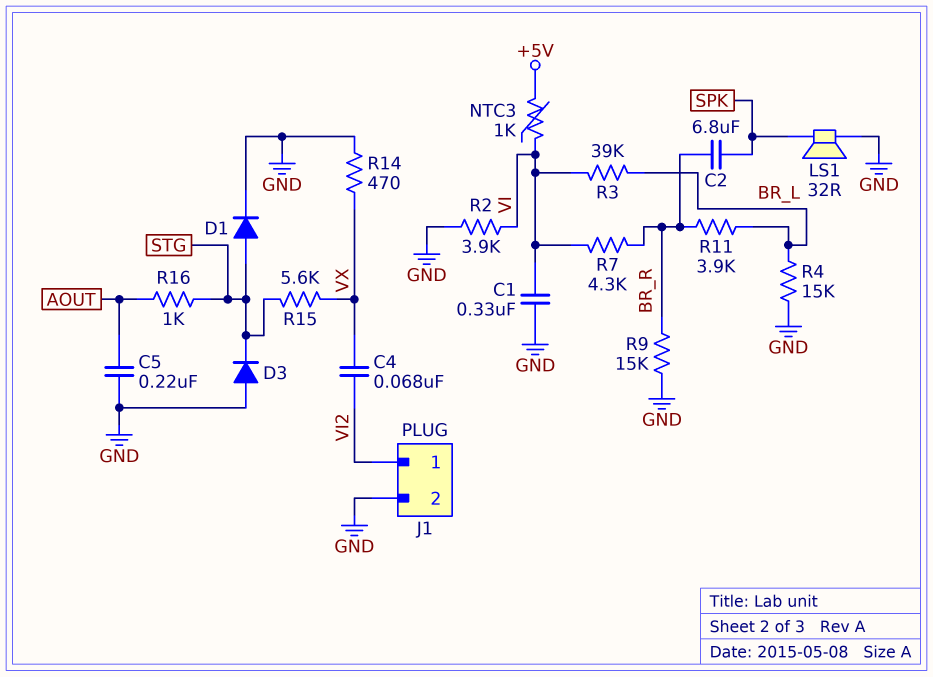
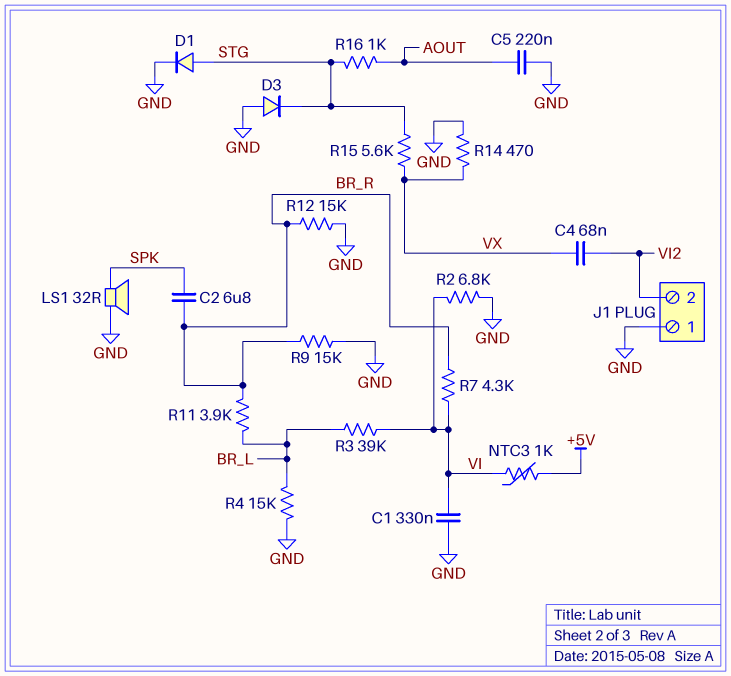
J1 pin 1: VI2 -> GND
J1 pin 2: GND -> VI2
R2: 3.9k (GND, VI) -> 6.8k (GND, VI)
R12: none -> 15k (BR_R, GND)

